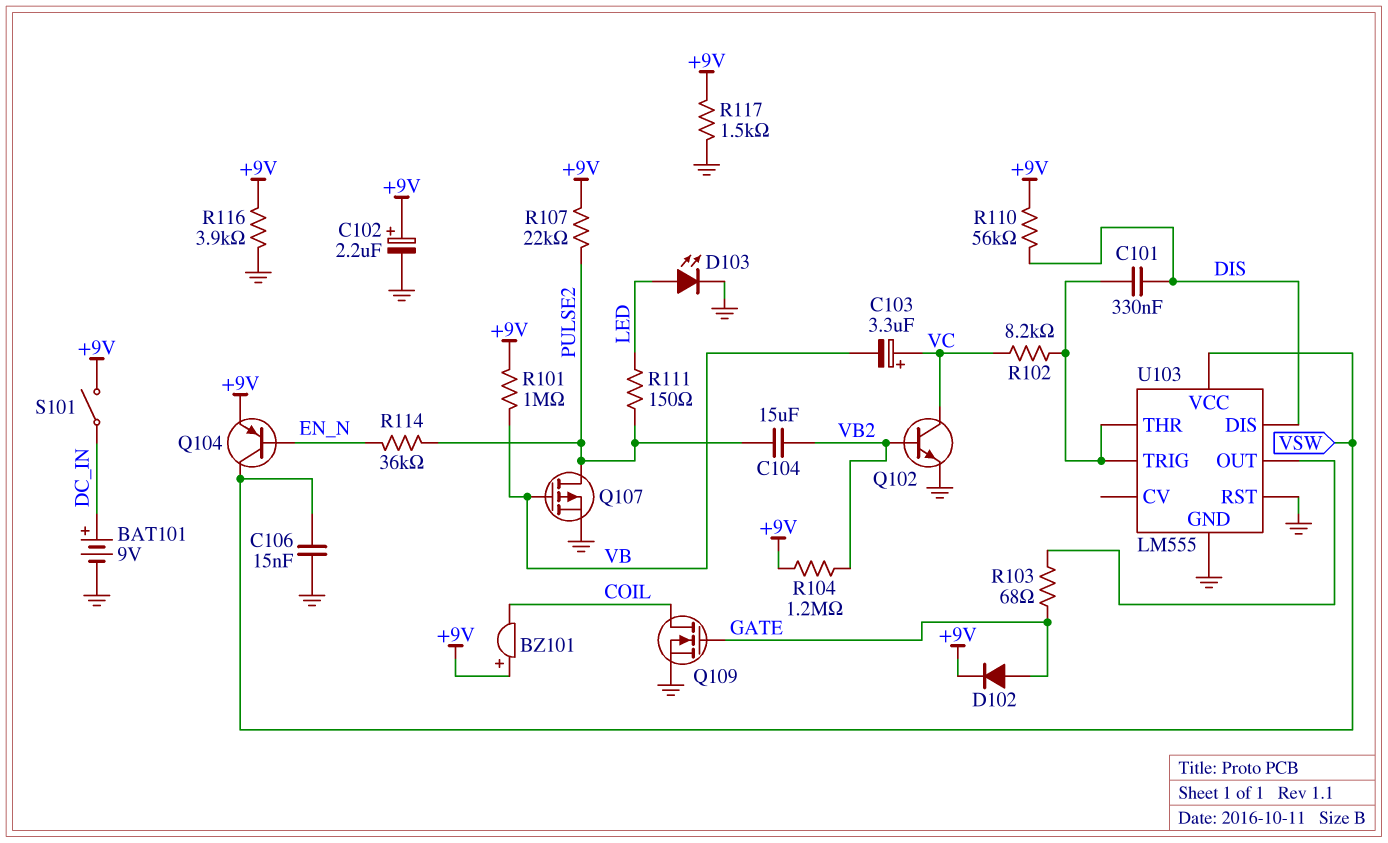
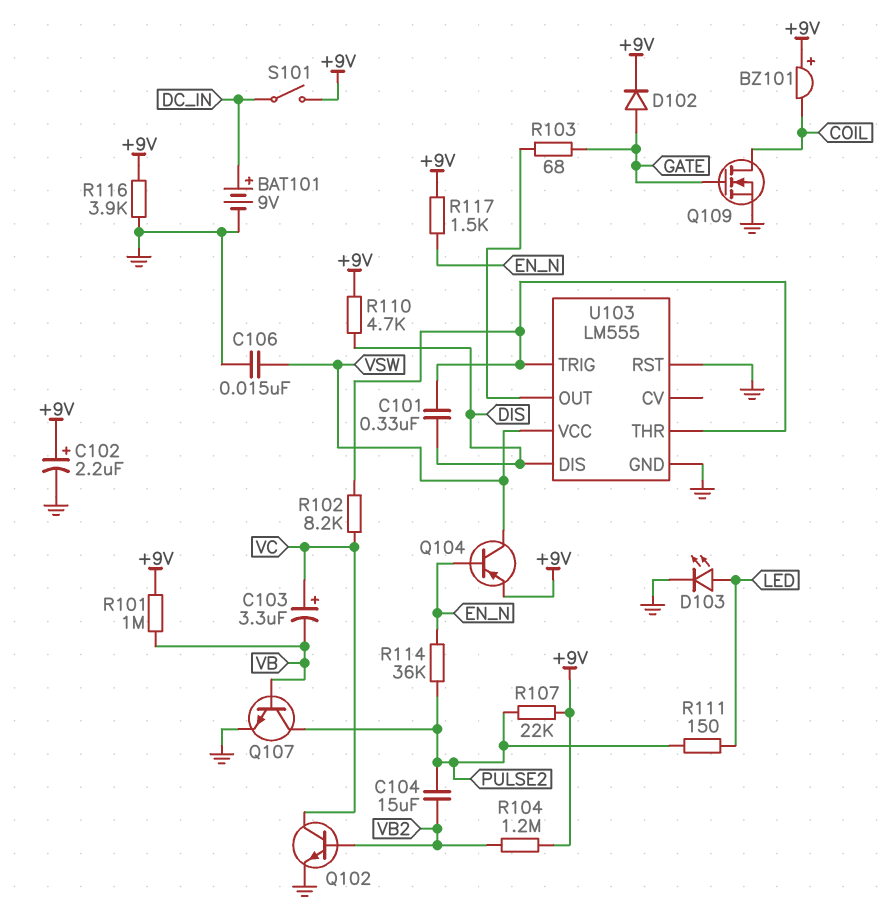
Q107: PMOS (G VB, D PULSE2, S GND) -> NPN (B VB, C PULSE2, E GND)
R110: 56k (+9V, DIS) -> 4.7k (+9V, DIS)
R117: 1.5k (+9V, GND) -> 1.5k (+9V, EN_N)

